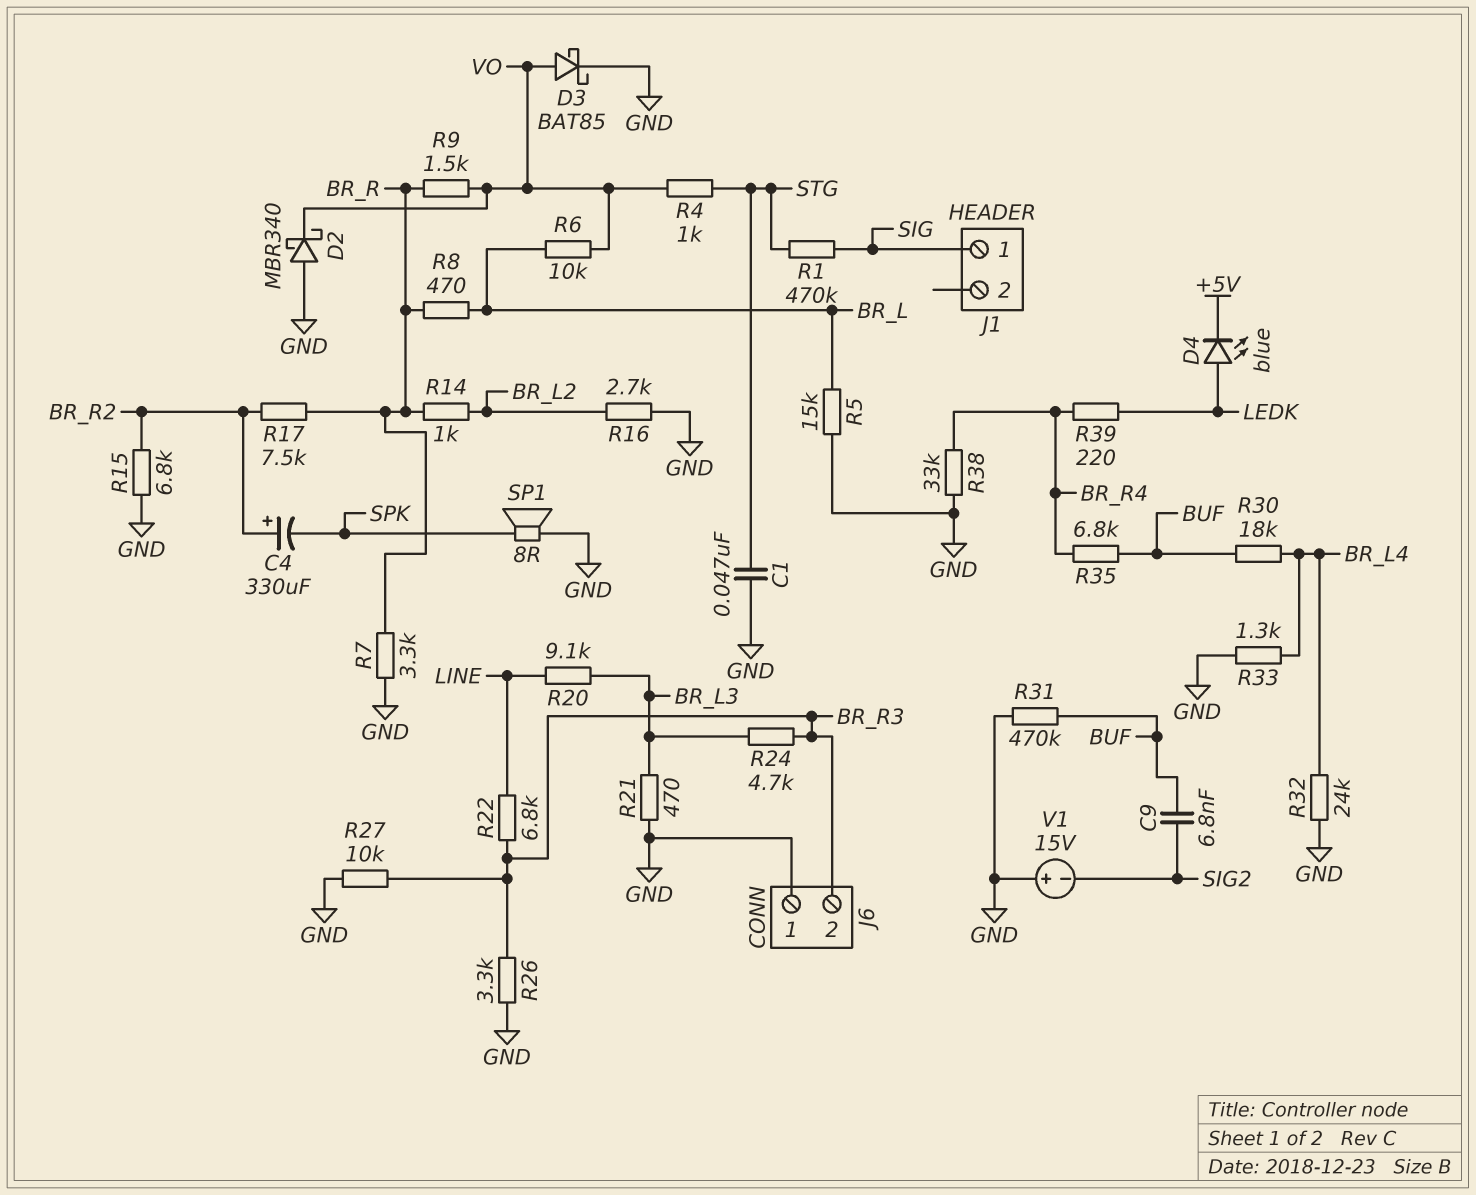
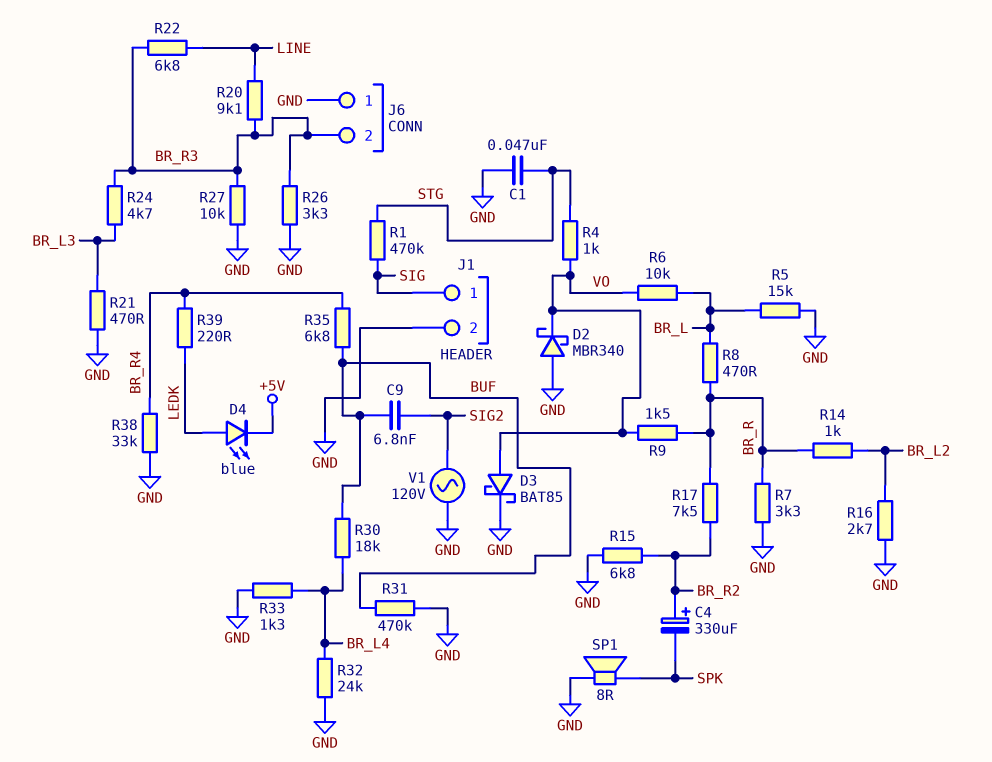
J1 pin 2: none -> GND
R20: 9.1k (BR_L3, LINE) -> 9.1k (BR_R3, LINE)
V1: 15V (plus GND, minus SIG2) -> AC 120V (GND, SIG2)

